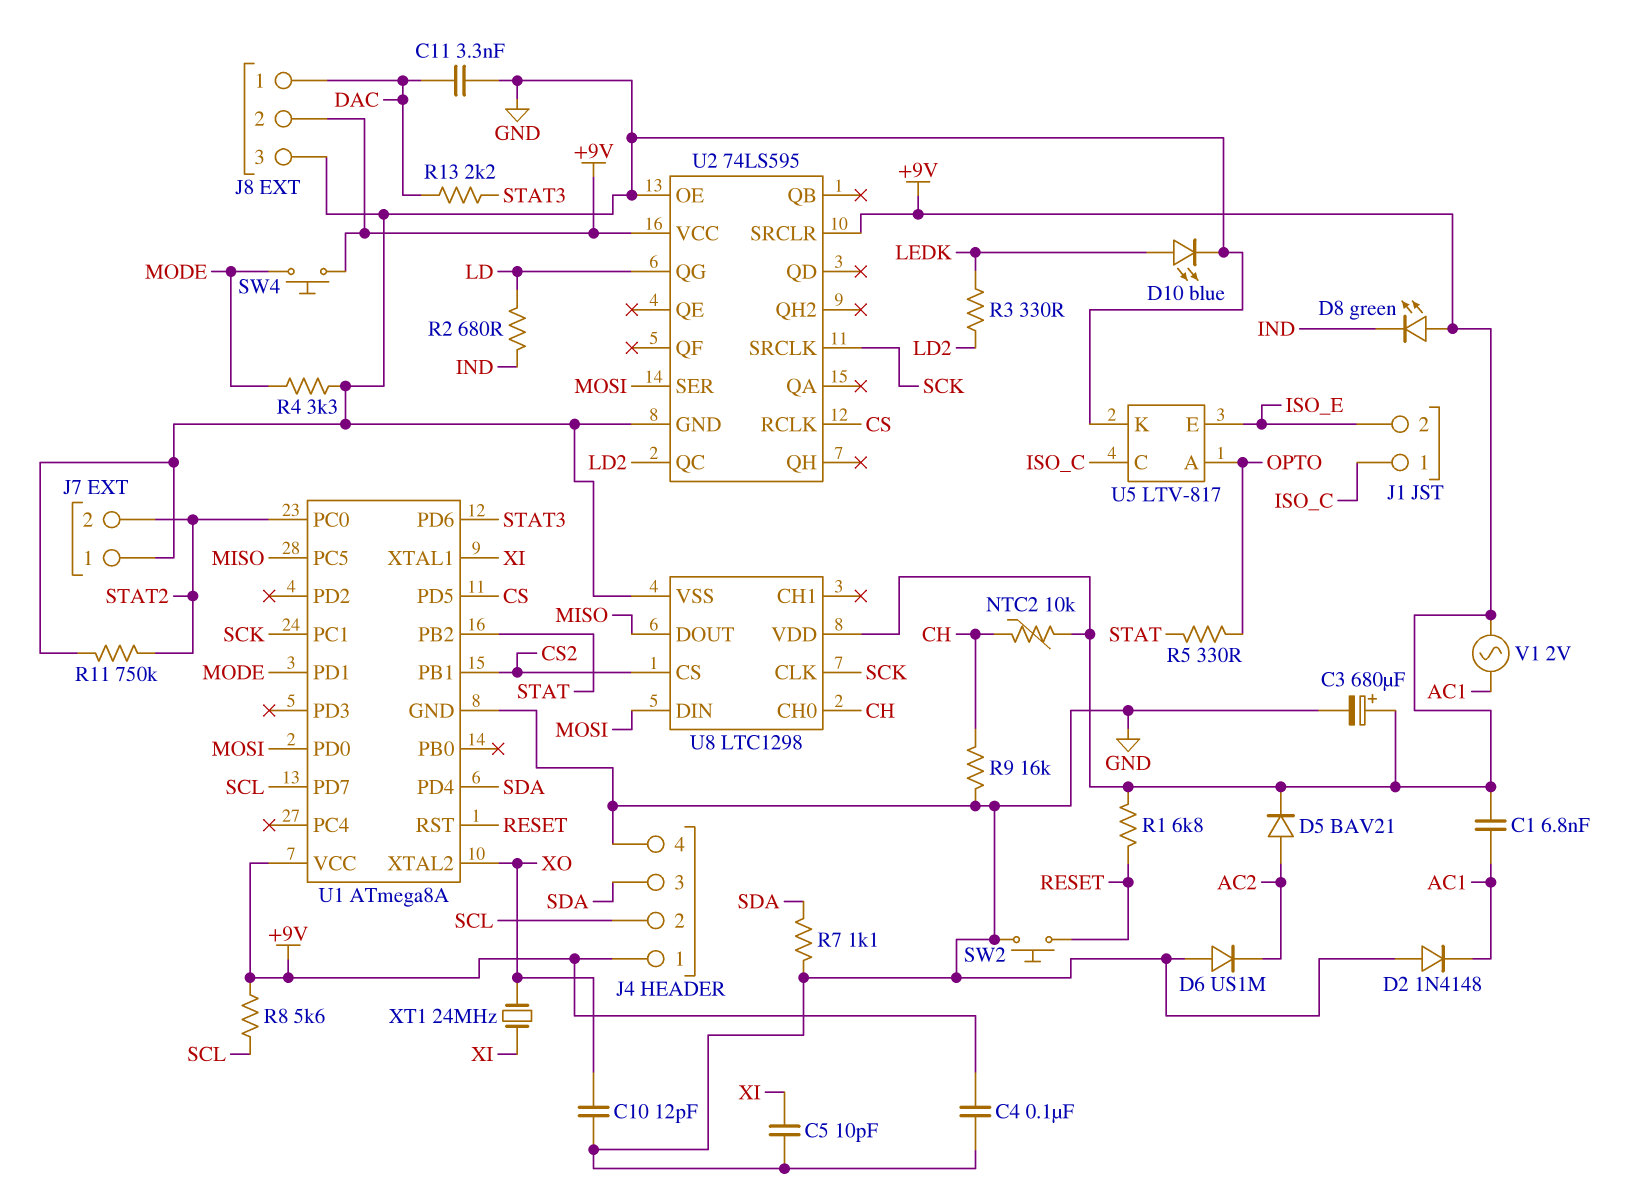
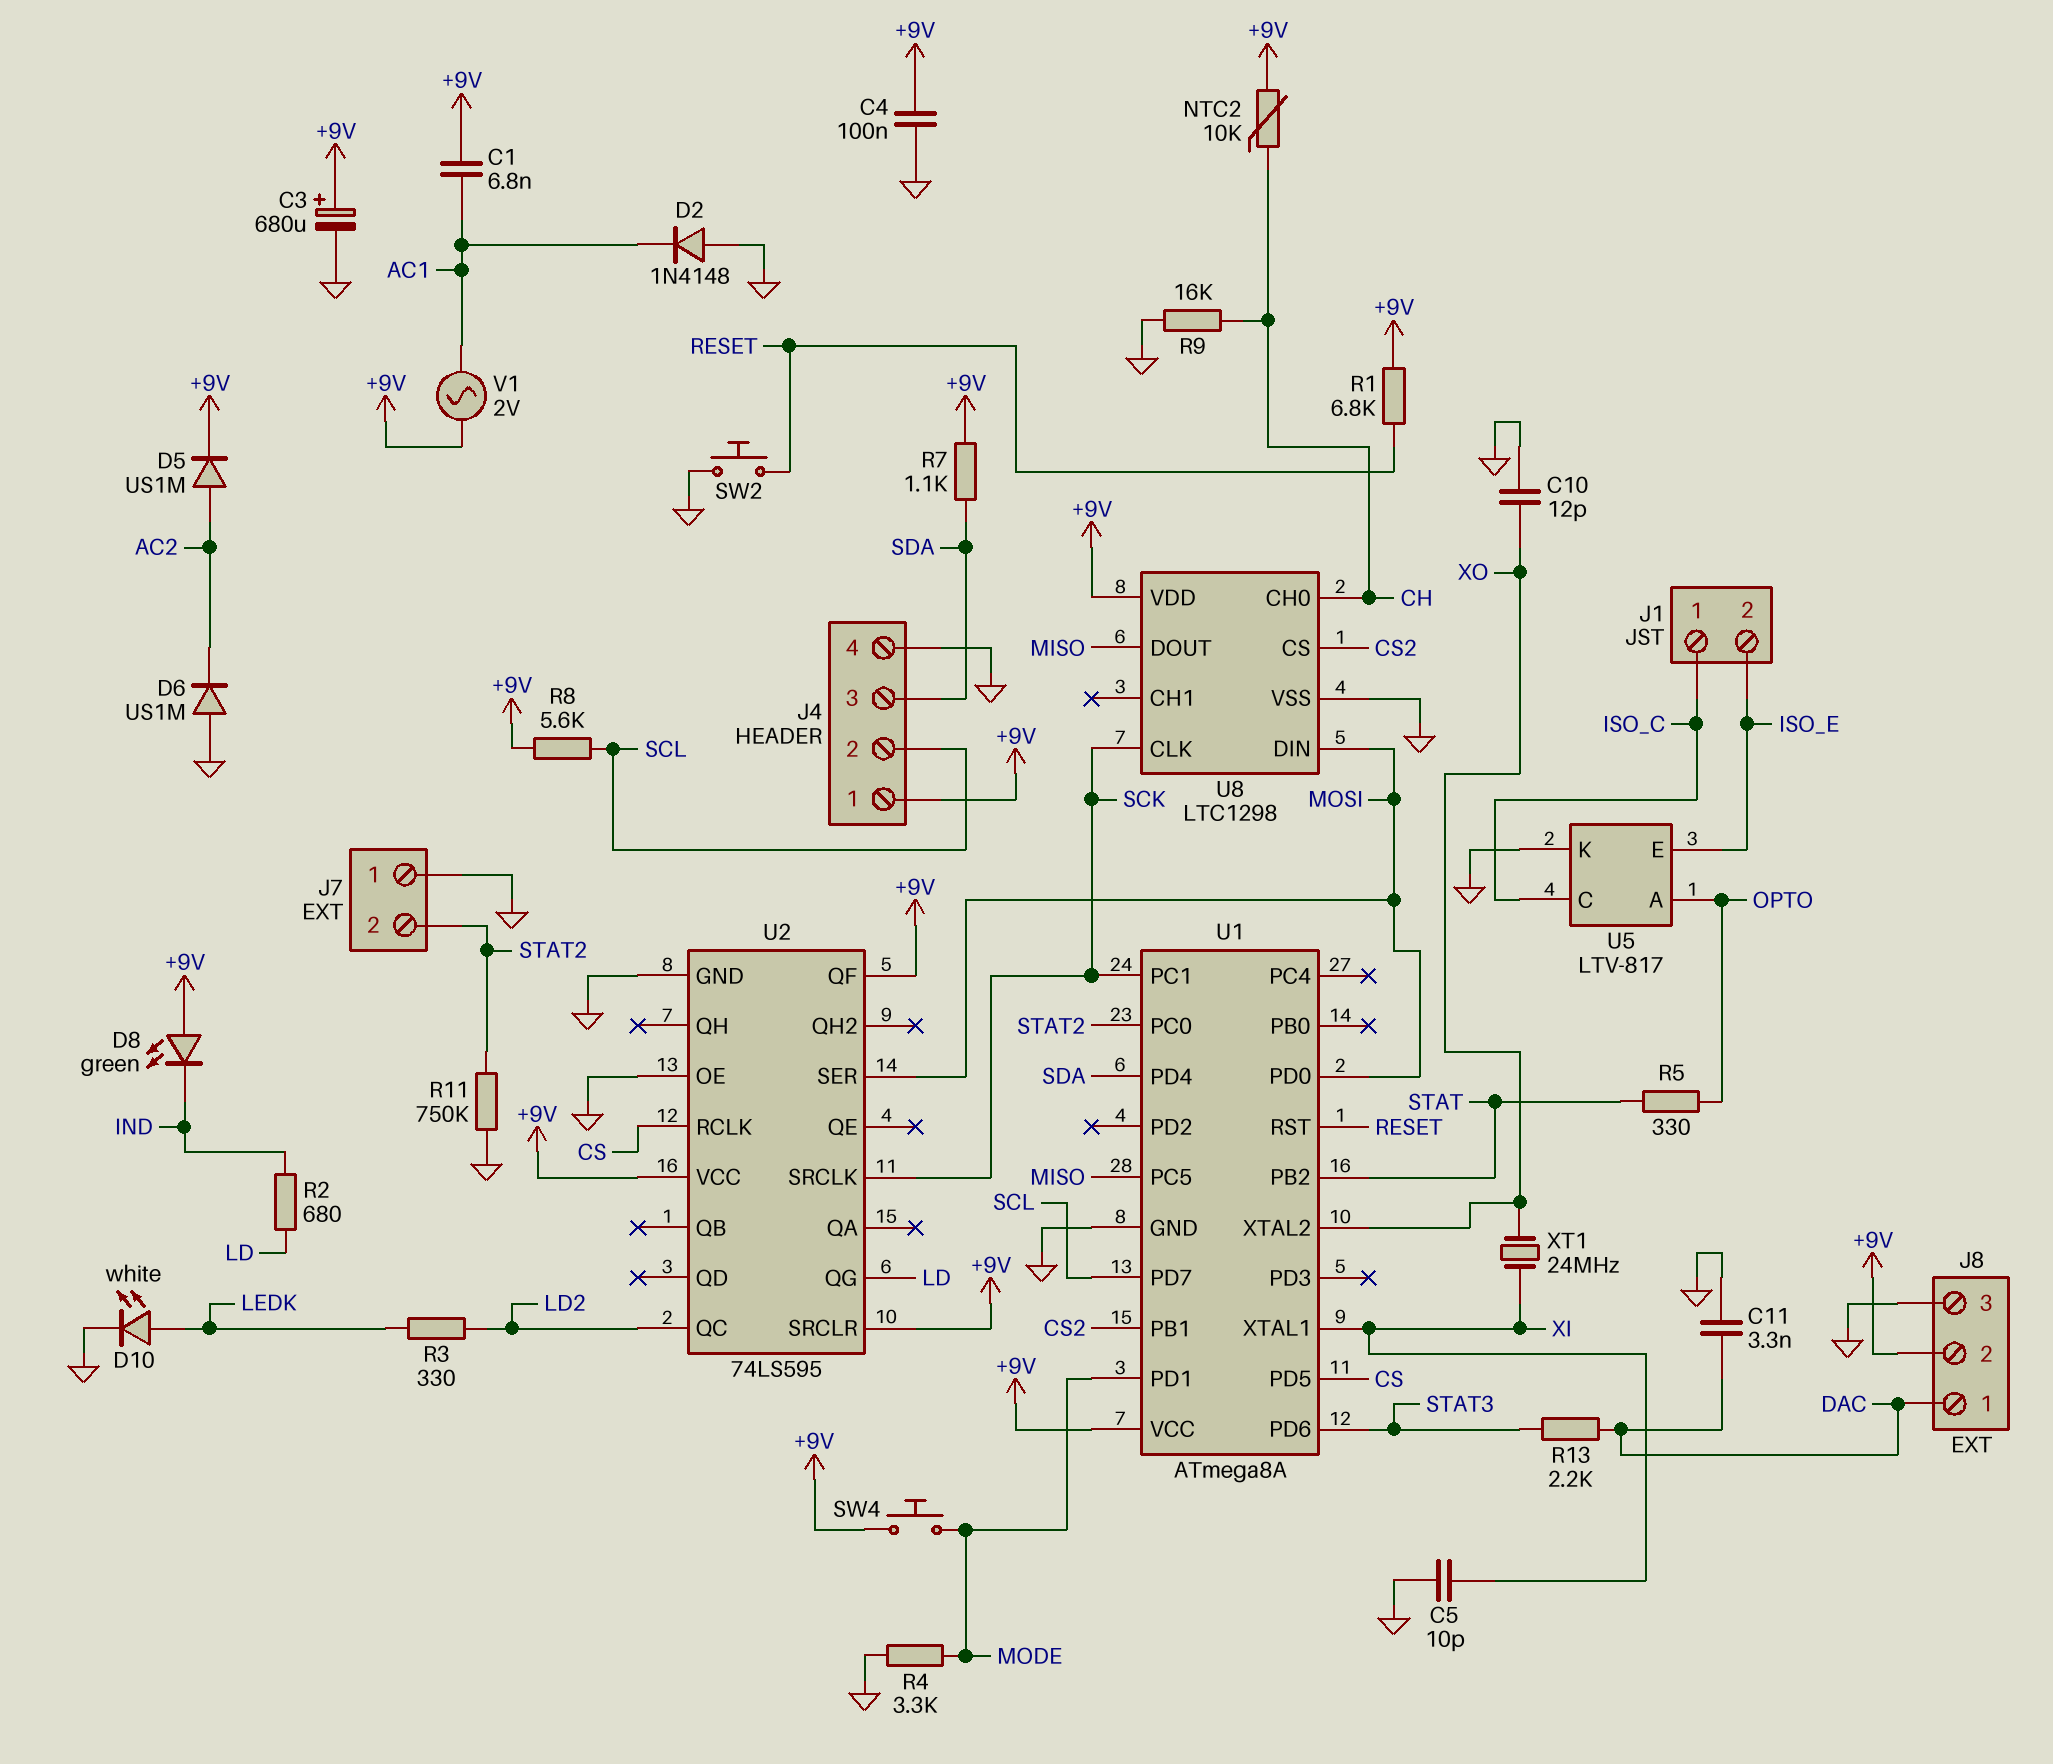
D5: diode BAV21 (A AC2, K +9V) -> diode US1M (A AC2, K +9V)
D10: LED blue (A LEDK, K GND) -> LED white (A LEDK, K GND)
R7: 1.1k (GND, SDA) -> 1.1k (+9V, SDA)
U2 pin QF: none -> +9V

